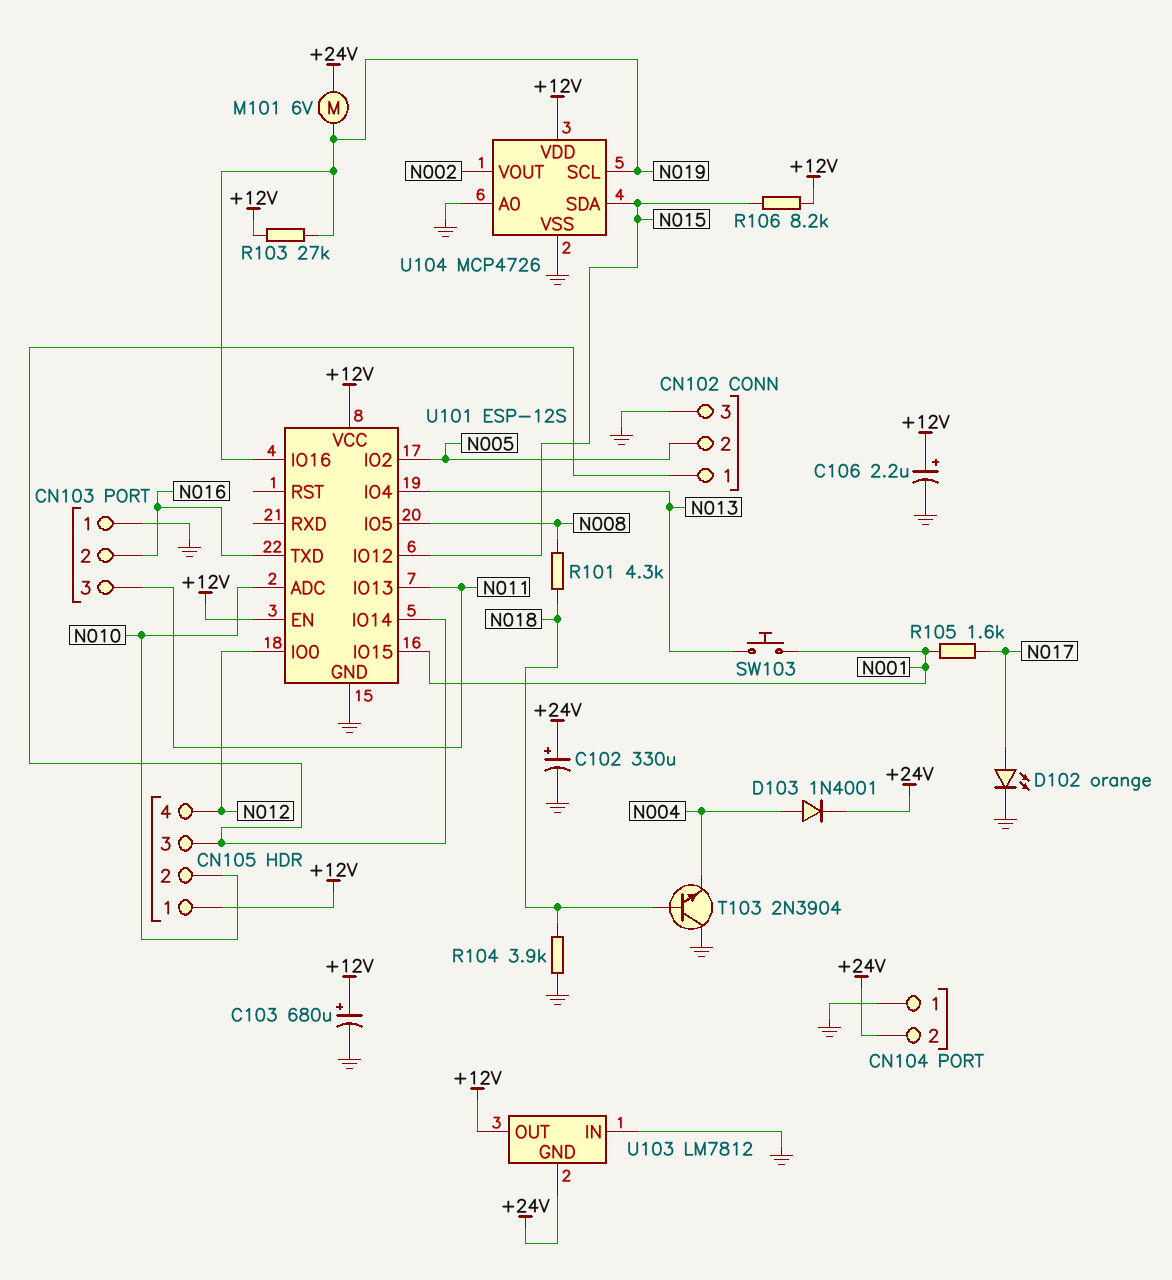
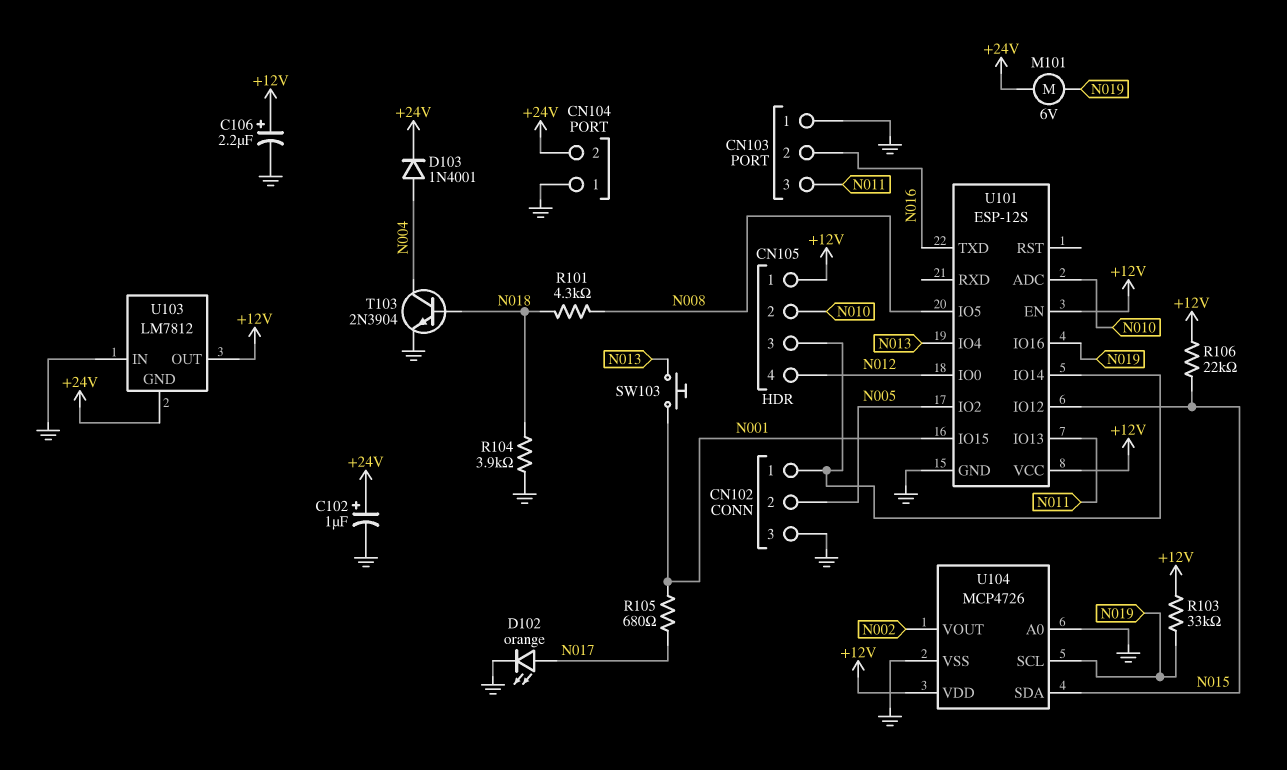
C102: 330uF (plus +24V, minus GND) -> 1uF (plus +24V, minus GND)
C103: 680uF (plus +12V, minus GND) -> none
R103: 27k (+12V, N019) -> 33k (+12V, N019)
R105: 1.6k (N001, N017) -> 680 (N001, N017)
R106: 8.2k (+12V, N015) -> 22k (+12V, N015)
T103: NPN 2N3904 (B N018, C GND, E N004) -> NPN 2N3904 (B N018, C N004, E GND)

